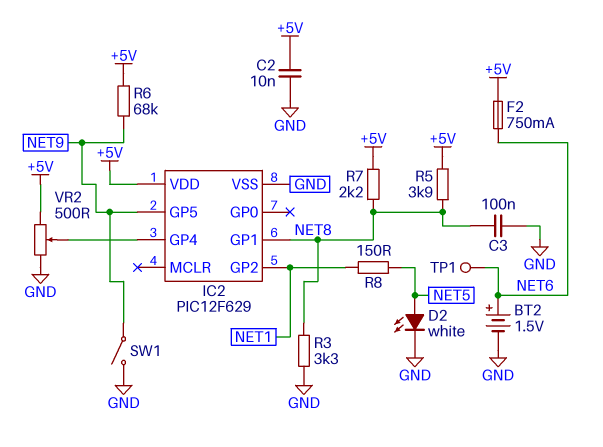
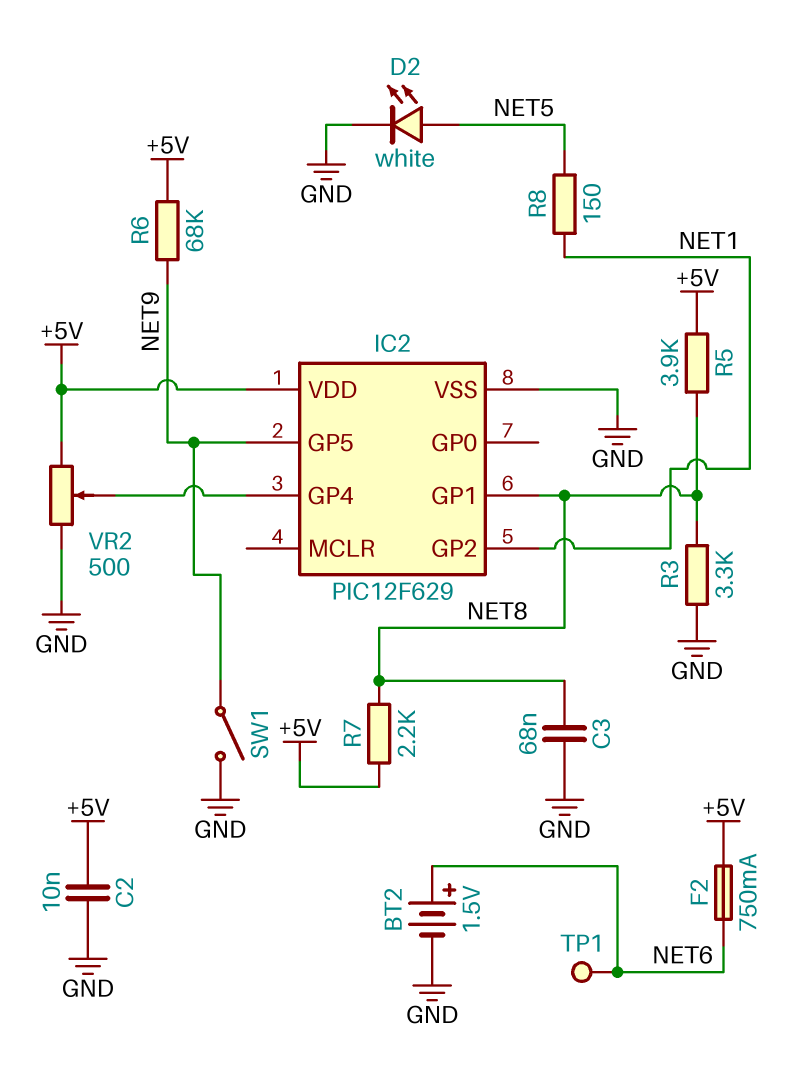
C3: 100nF (GND, NET8) -> 68nF (GND, NET8)

